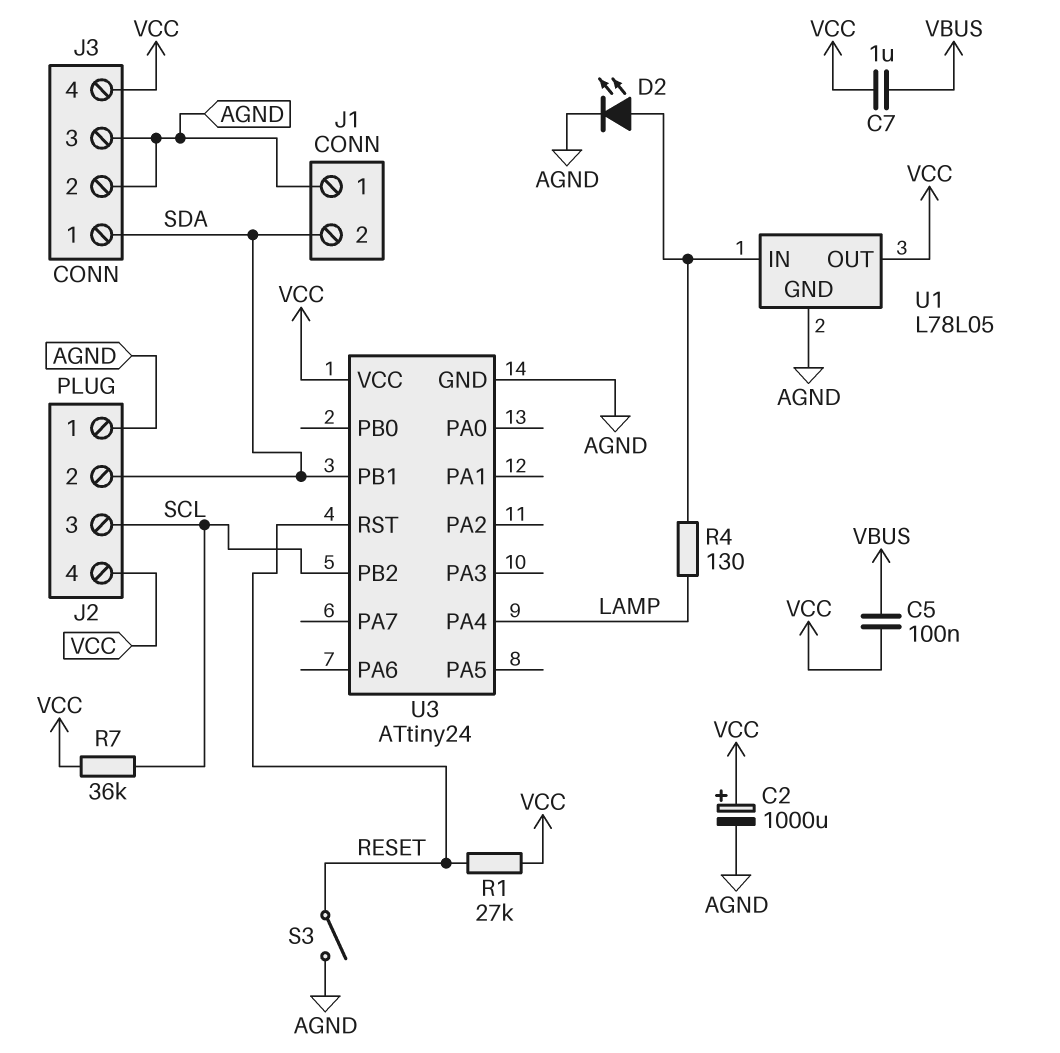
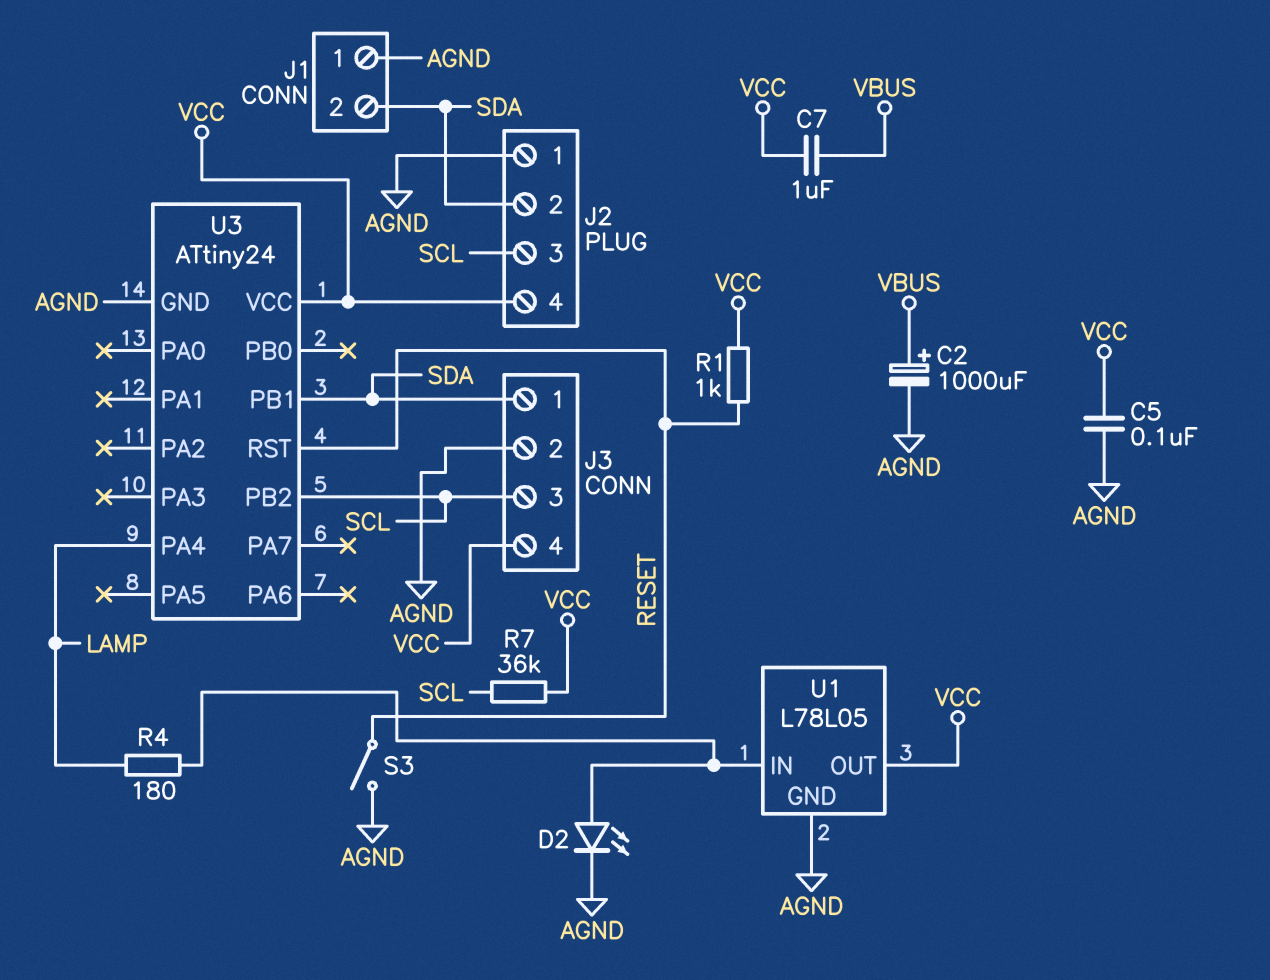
C2: 1000uF (plus VCC, minus AGND) -> 1000uF (plus VBUS, minus AGND)
C5: 100nF (VBUS, VCC) -> 100nF (AGND, VCC)
J3 pin 3: AGND -> SCL
R1: 27k (RESET, VCC) -> 1k (RESET, VCC)
R4: 130 (LAMP, U1/IN) -> 180 (LAMP, U1/IN)

